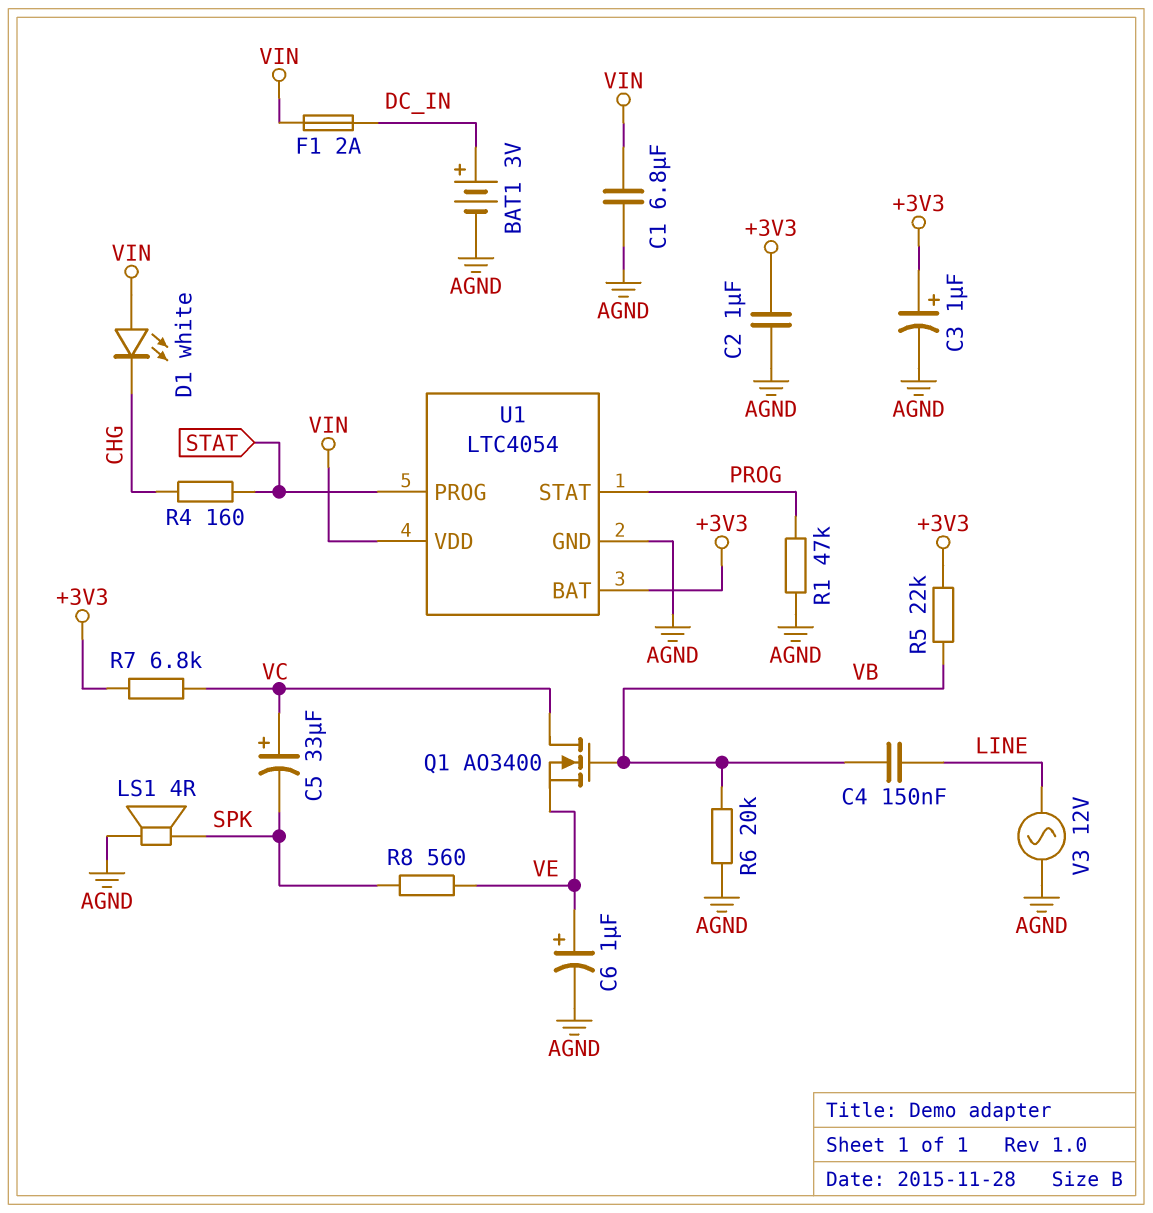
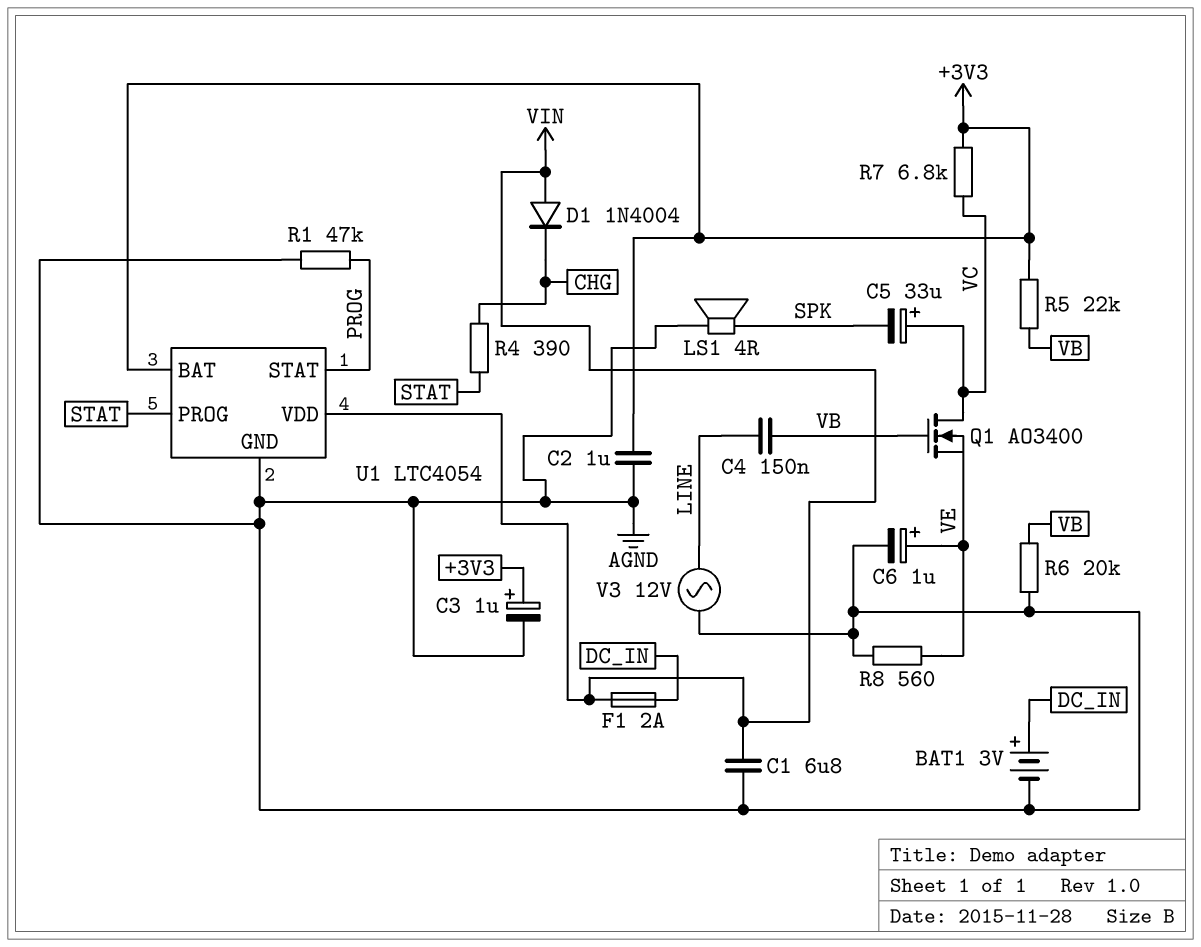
D1: LED white (A VIN, K CHG) -> diode 1N4004 (A VIN, K CHG)
R4: 160 (CHG, STAT) -> 390 (CHG, STAT)
R8: 560 (SPK, VE) -> 560 (AGND, VE)

